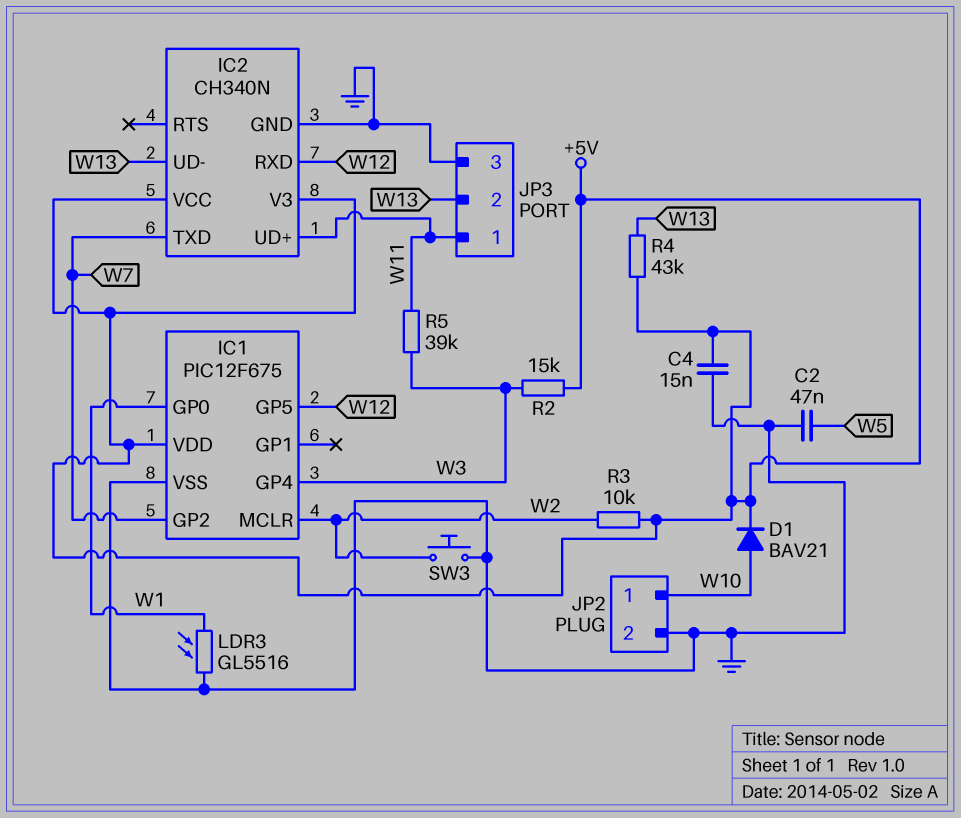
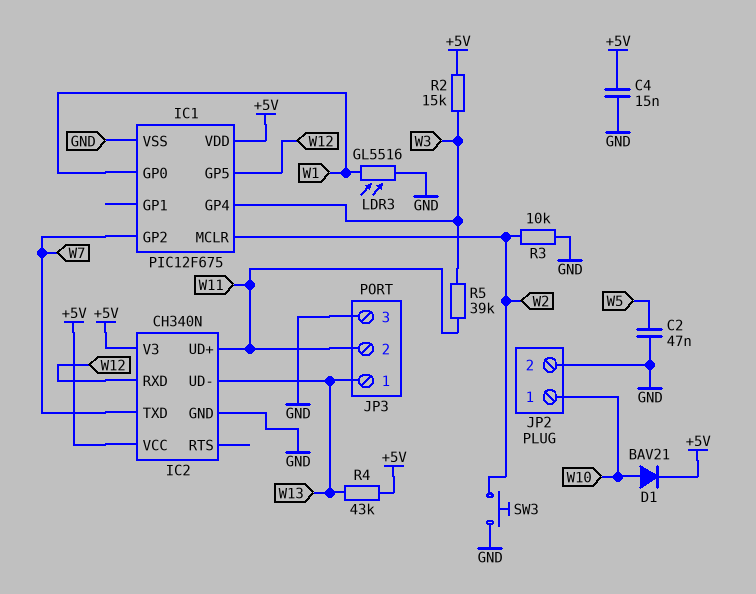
JP3 pin 1: W11 -> W13
JP3 pin 2: W13 -> W11
R3: 10k (+5V, W2) -> 10k (GND, W2)

